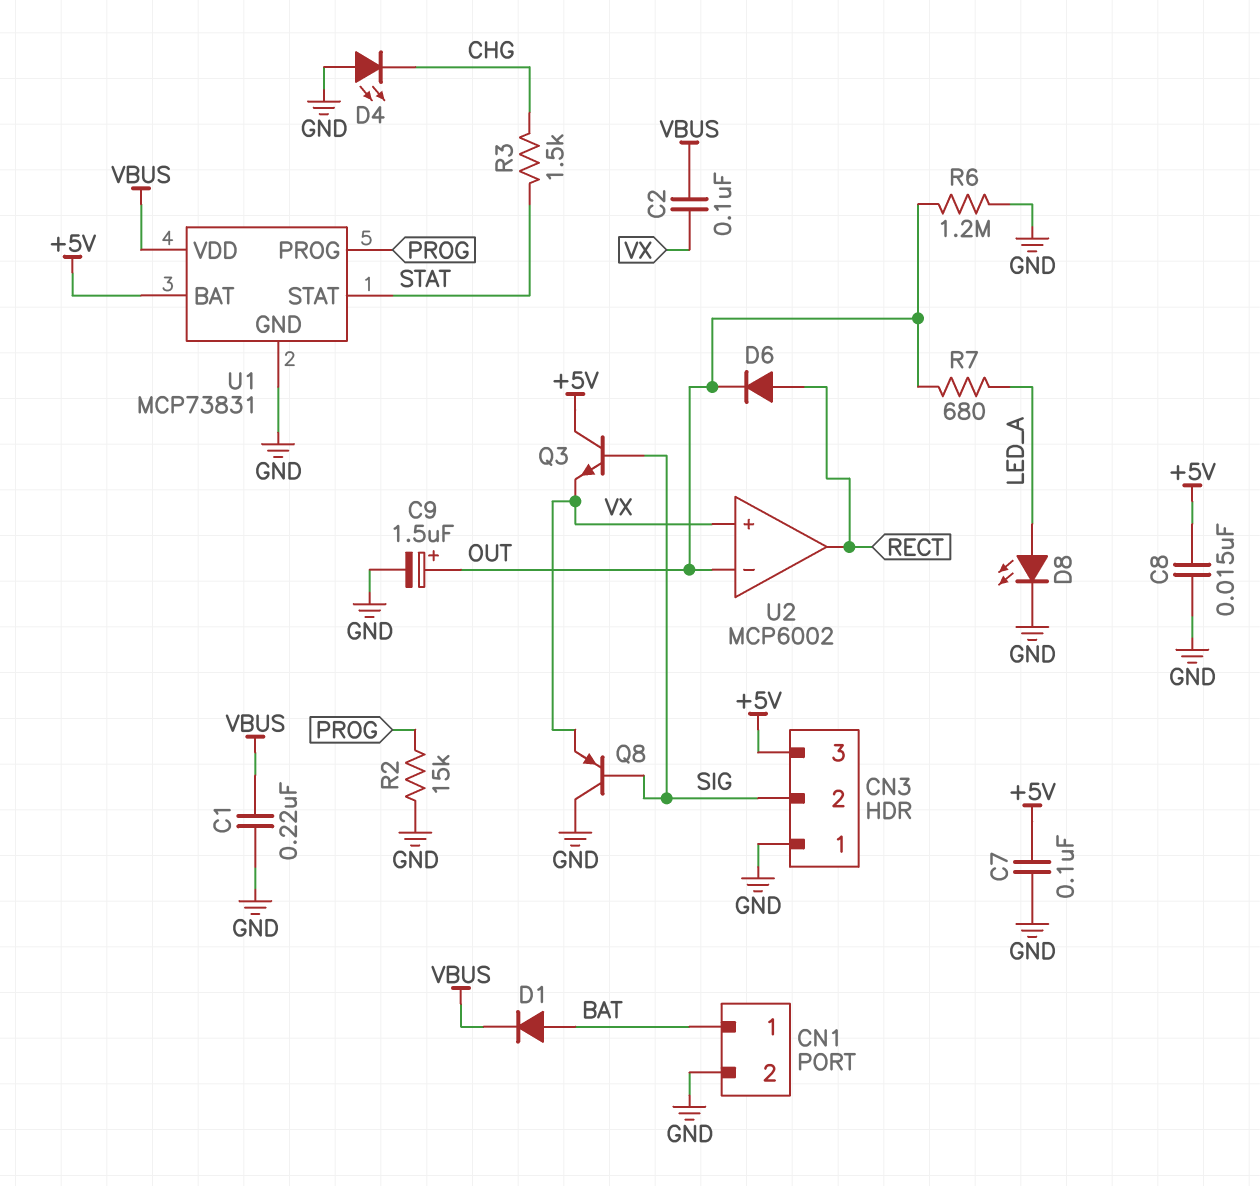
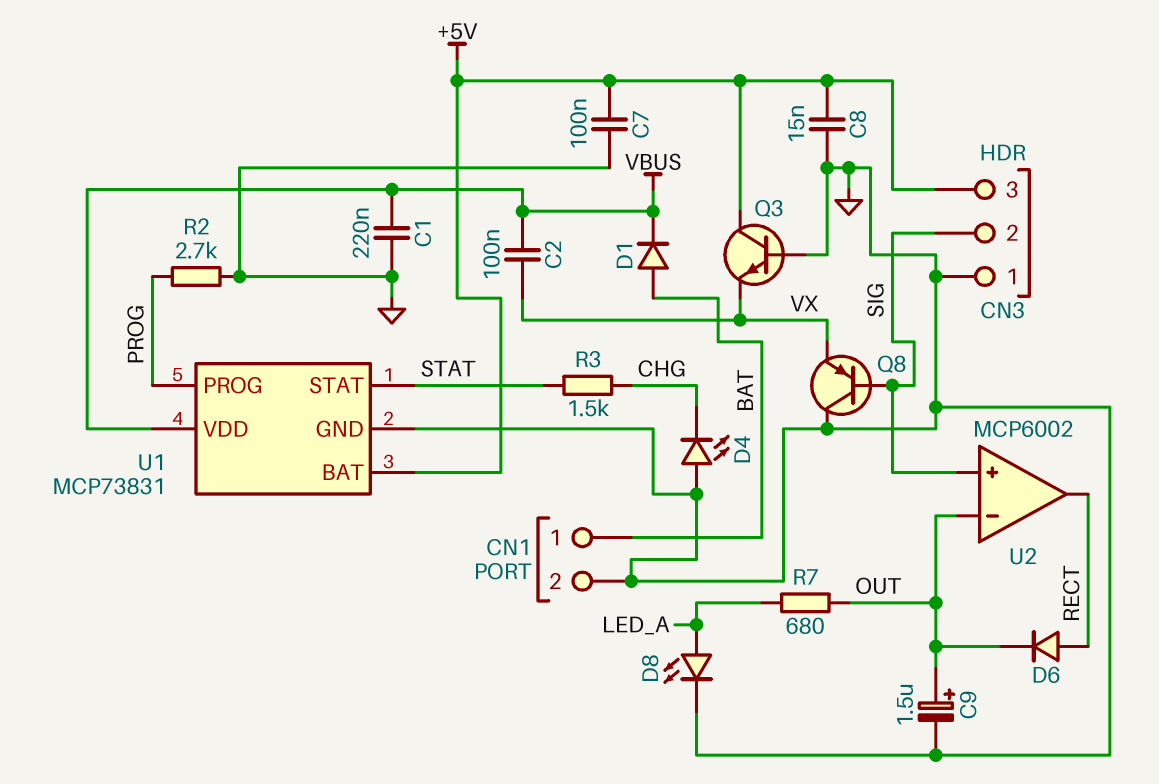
Q3: NPN (B SIG, C +5V, E VX) -> NPN (B GND, C +5V, E VX)
R2: 15k (GND, PROG) -> 2.7k (GND, PROG)
R6: 1.2M (GND, OUT) -> none
U2 pin in+: VX -> SIG

